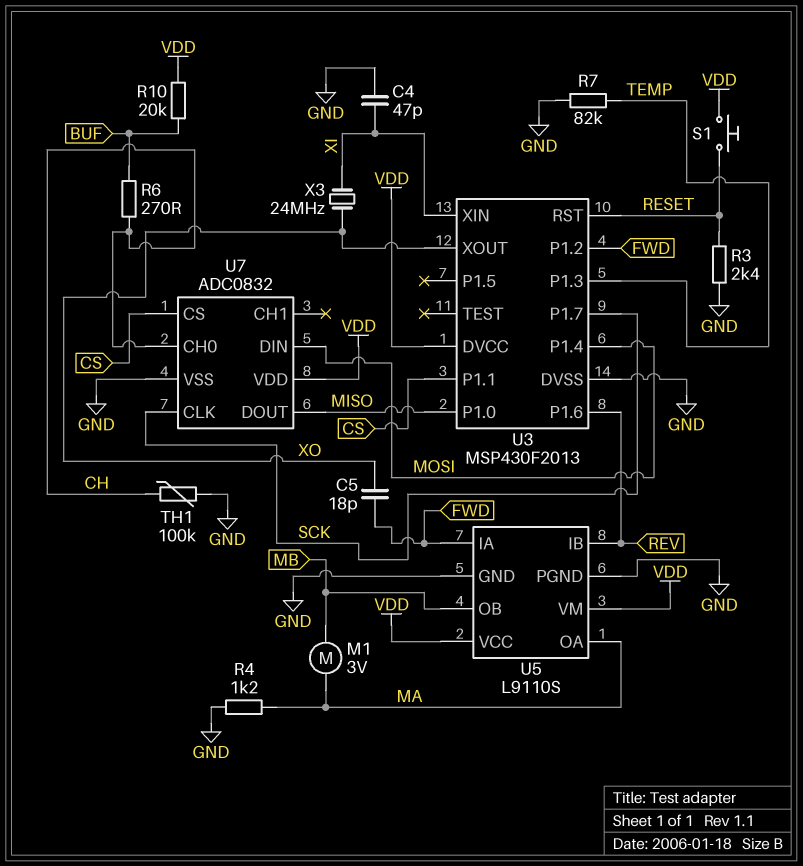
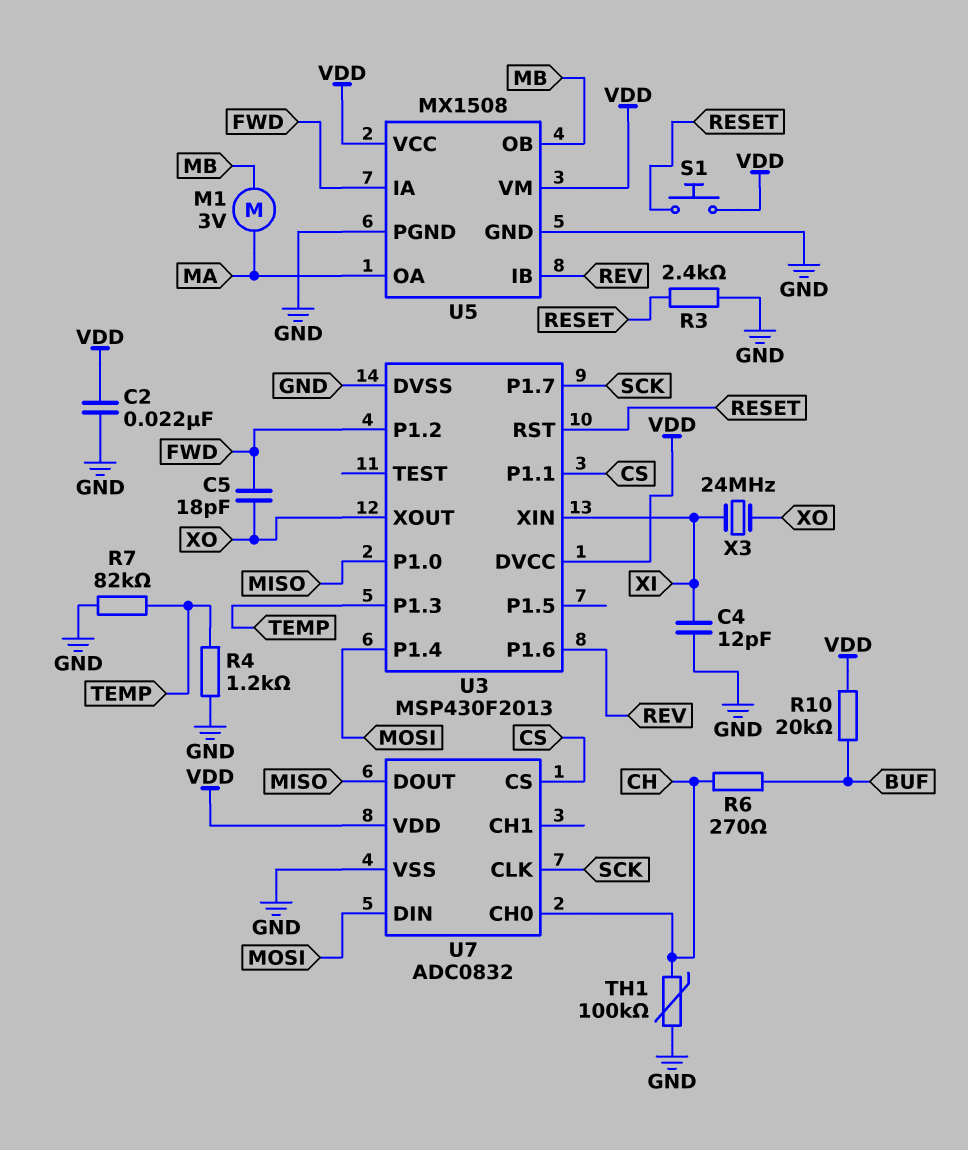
C2: none -> 22nF (GND, VDD)
C4: 47pF (GND, XI) -> 12pF (GND, XI)
R4: 1.2k (GND, MA) -> 1.2k (GND, TEMP)
U5: L9110S -> MX1508

